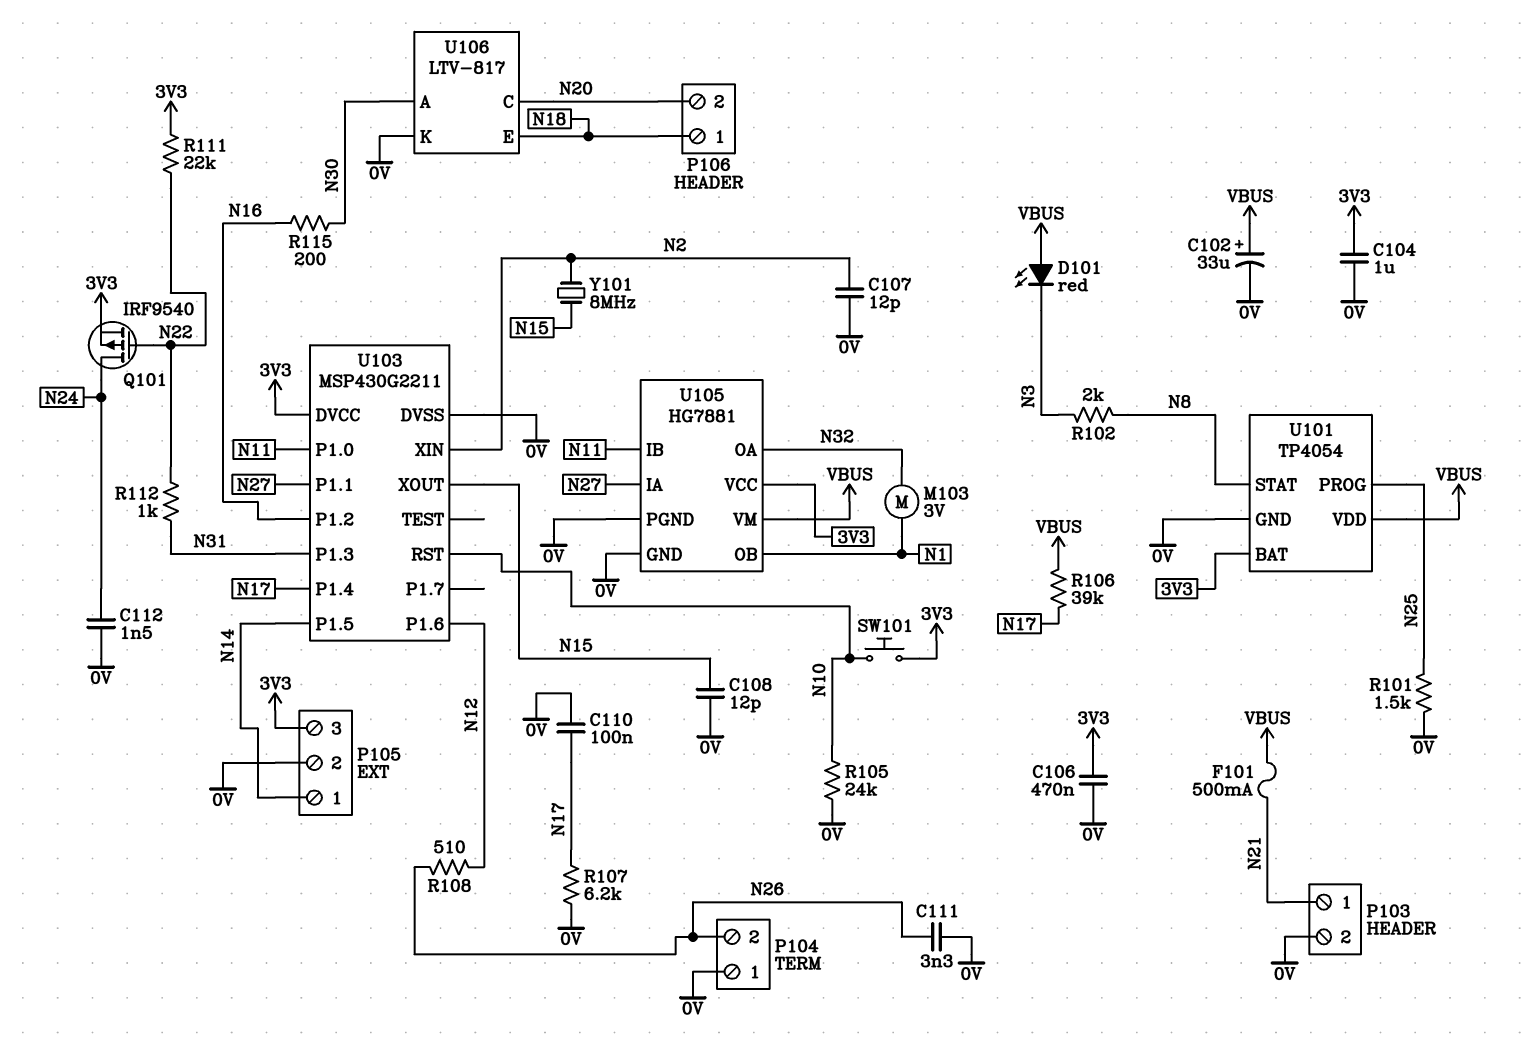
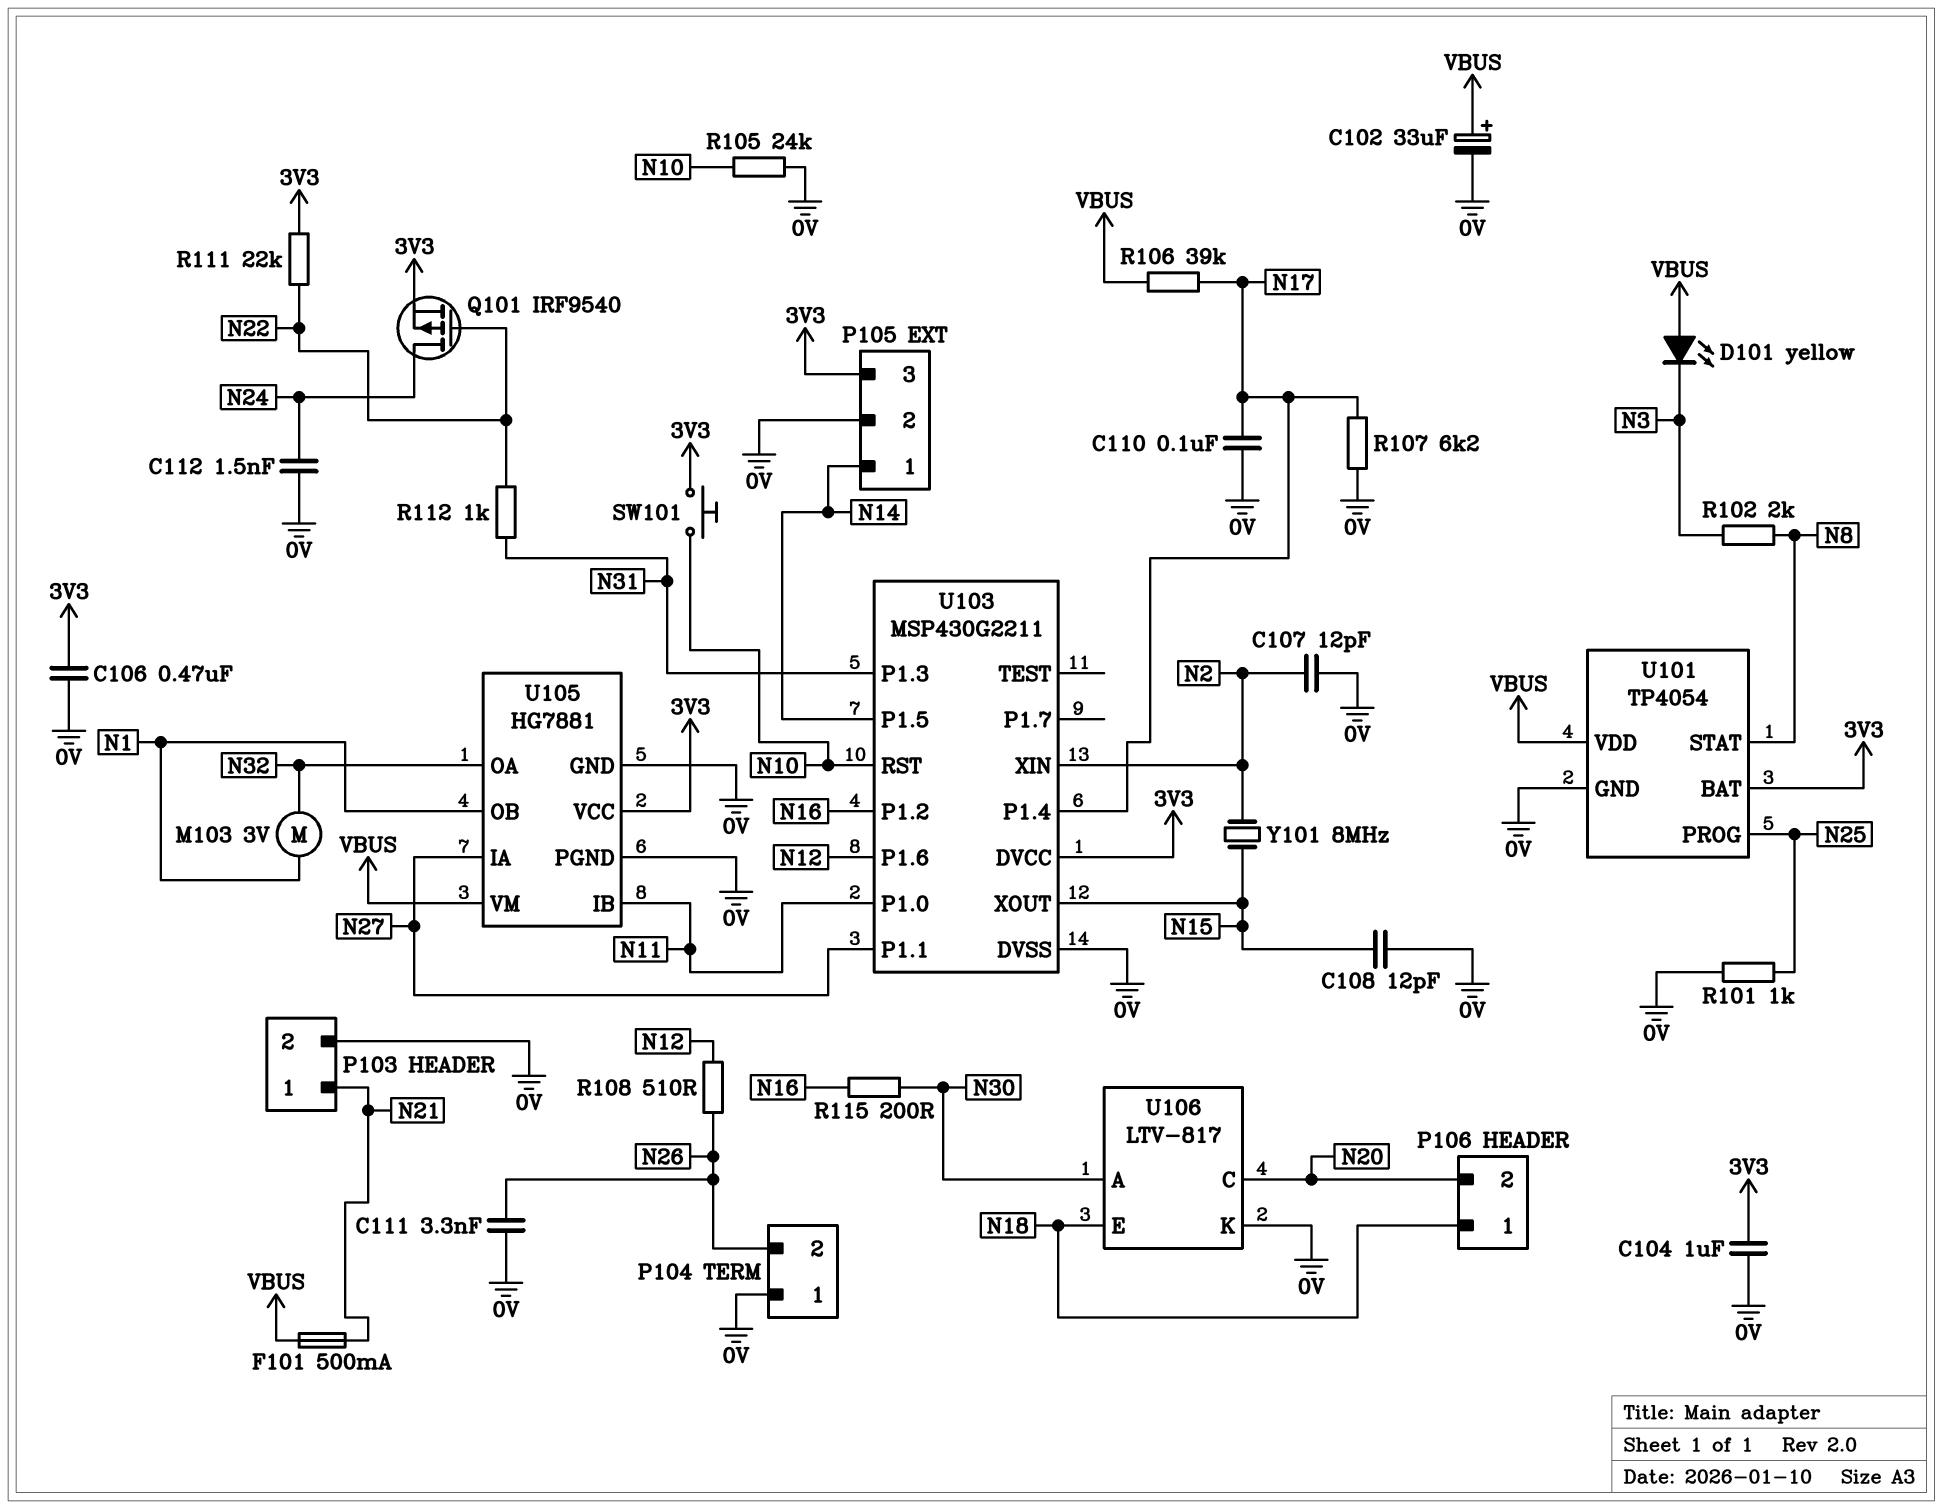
D101: LED red (A VBUS, K N3) -> LED yellow (A VBUS, K N3)
R101: 1.5k (0V, N25) -> 1k (0V, N25)

